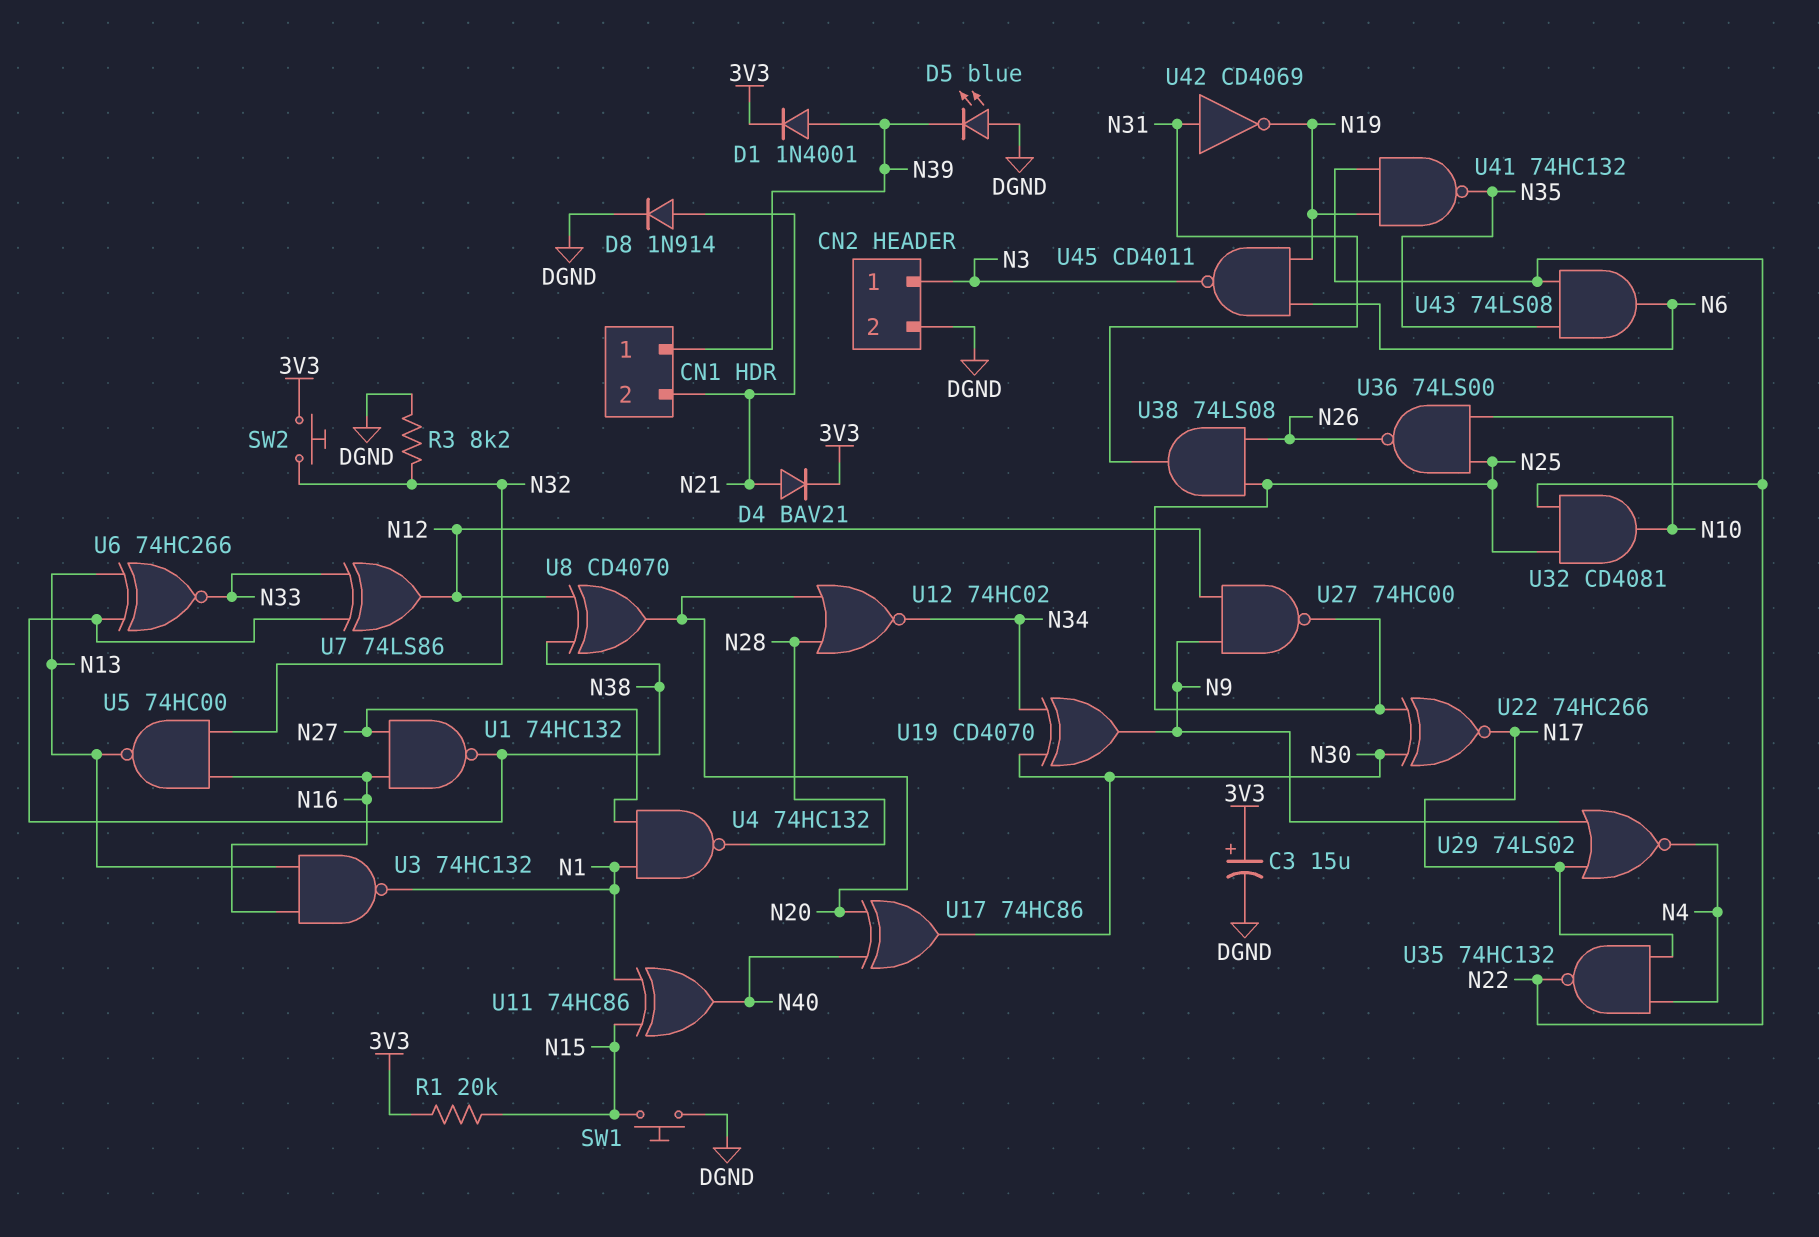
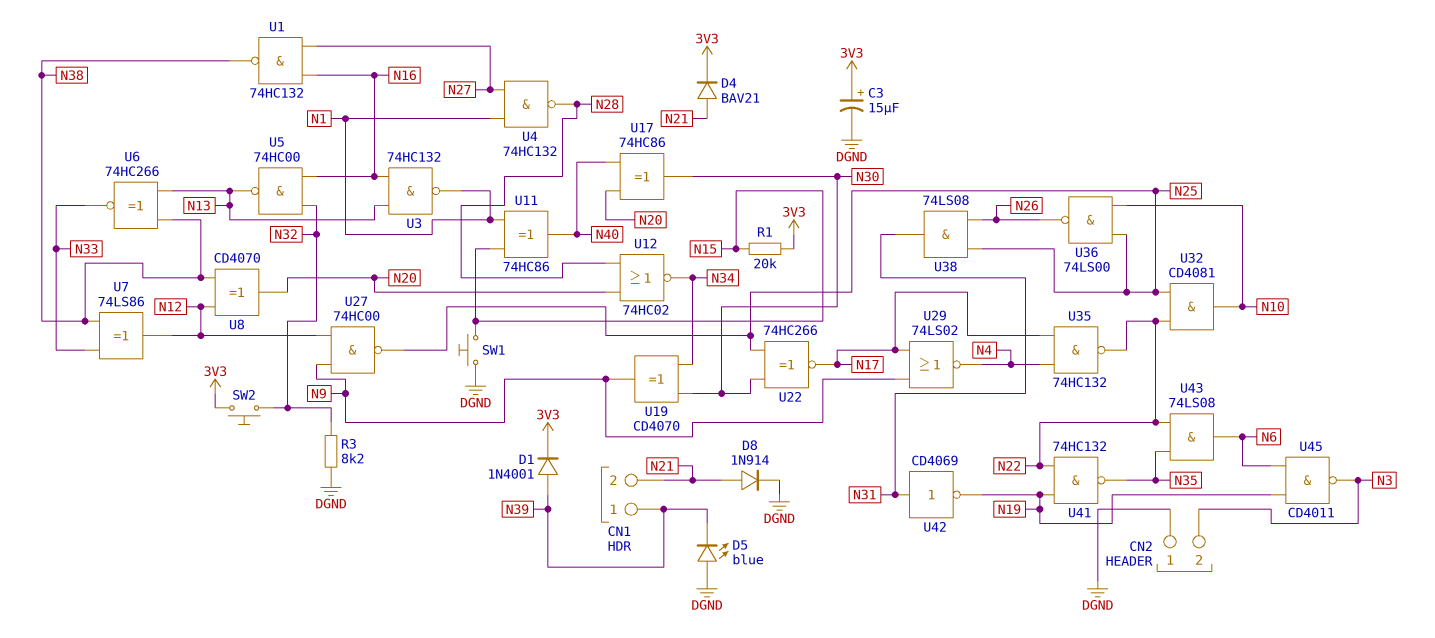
CN2 pin 1: N3 -> DGND
CN2 pin 2: DGND -> N3

